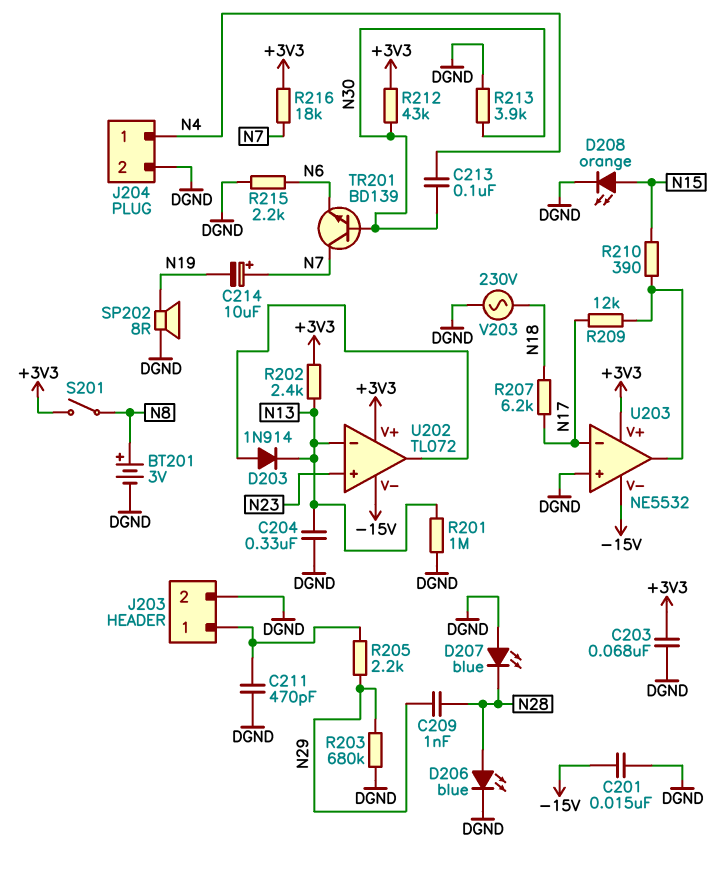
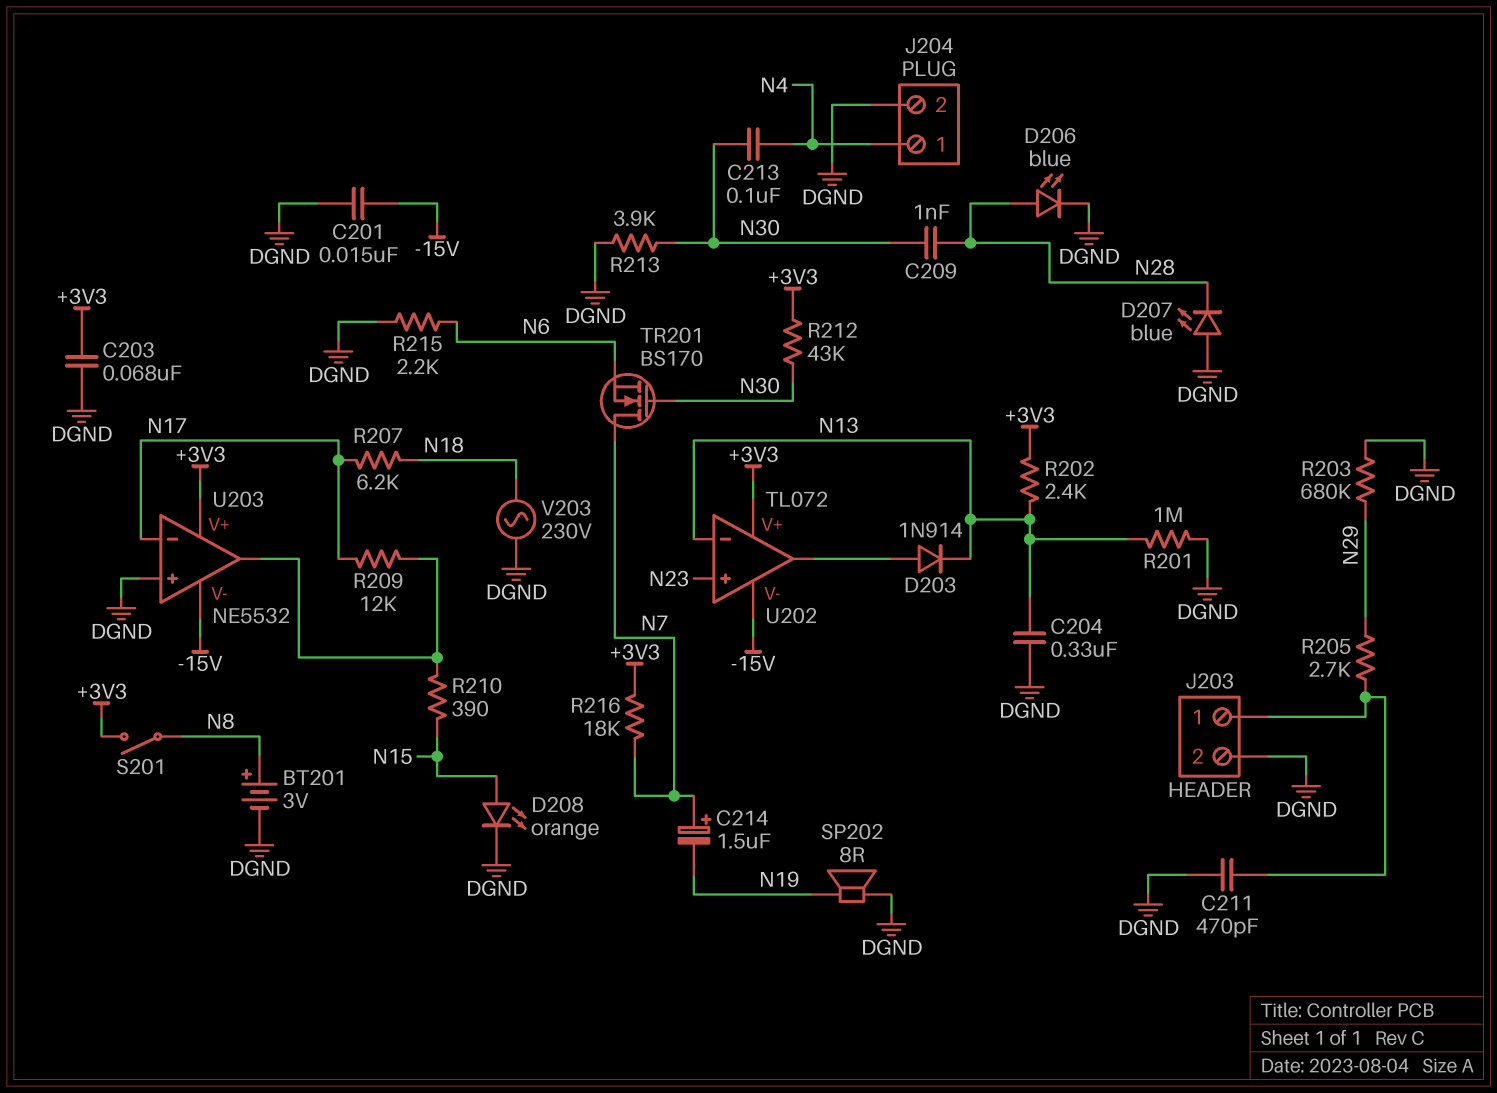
C209: 1nF (N28, N29) -> 1nF (N28, N30)
C214: 10uF (plus N7, minus N19) -> 1.5uF (plus N7, minus N19)
R205: 2.2k (J203/1, N29) -> 2.7k (J203/1, N29)
TR201: NPN BD139 (B N30, C N7, E N6) -> NMOS BS170 (G N30, D N7, S N6)

